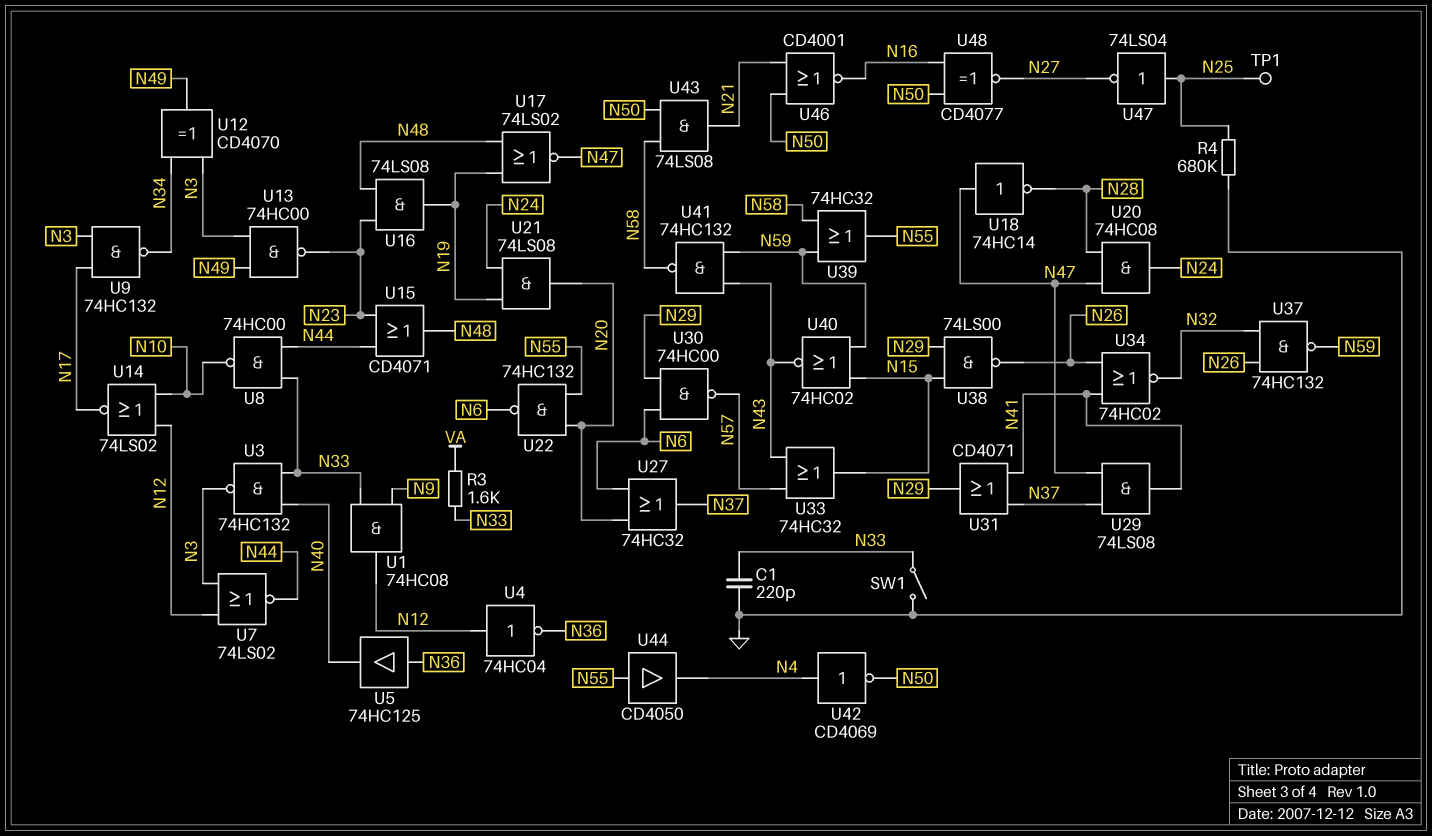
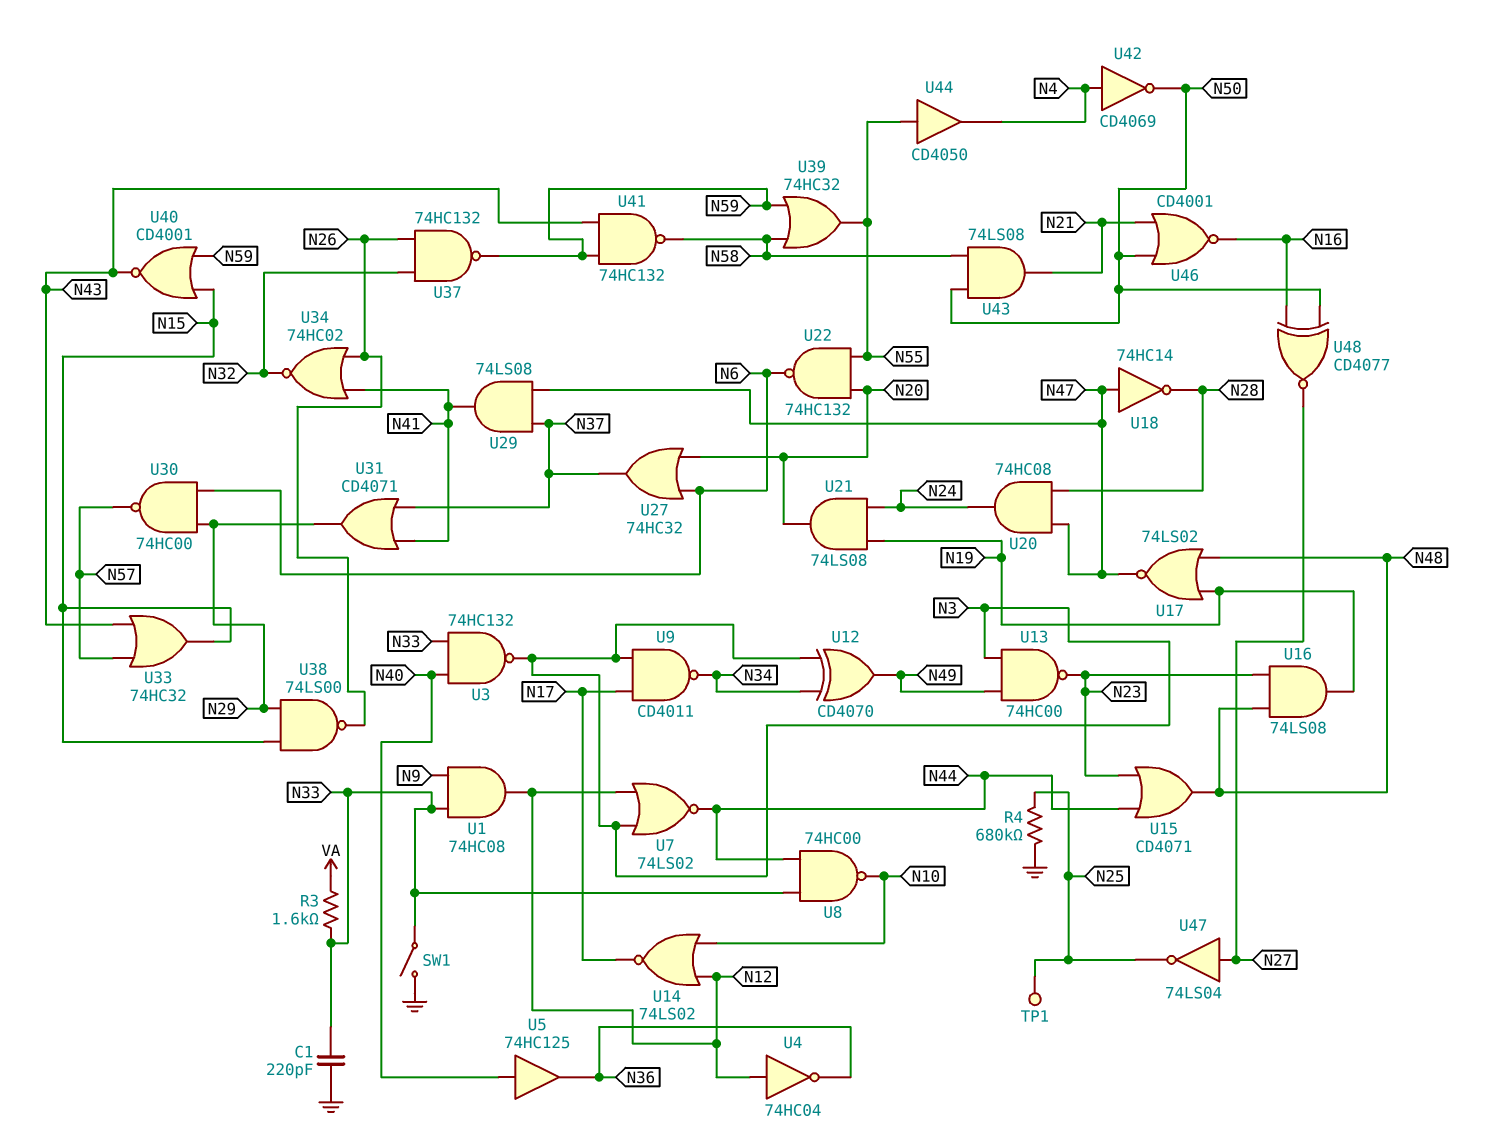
U5: buffer 74HC125 (in N36, out N40) -> buffer 74HC125 (in N40, out N36)
U9: NAND 74HC132 (in N3, in N17, out N34) -> NAND CD4011 (in N3, in N17, out N34)
U40: NOR 74HC02 (in N15, in N59, out N43) -> NOR CD4001 (in N15, in N59, out N43)
U47: NOT 74LS04 (in N25, out N27) -> NOT 74LS04 (in N27, out N25)

